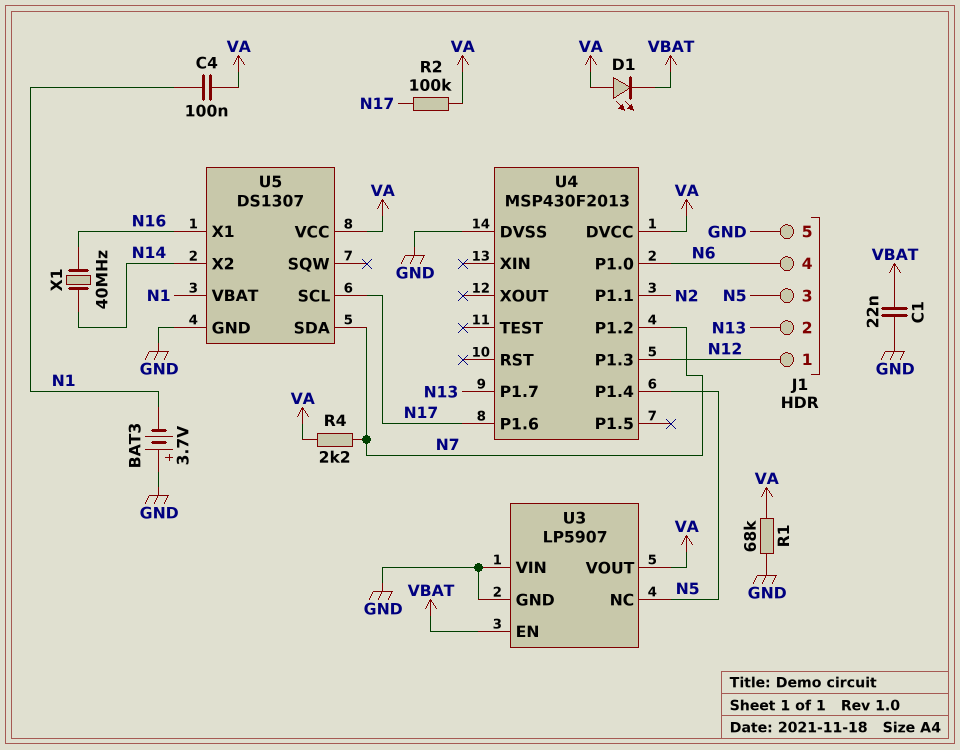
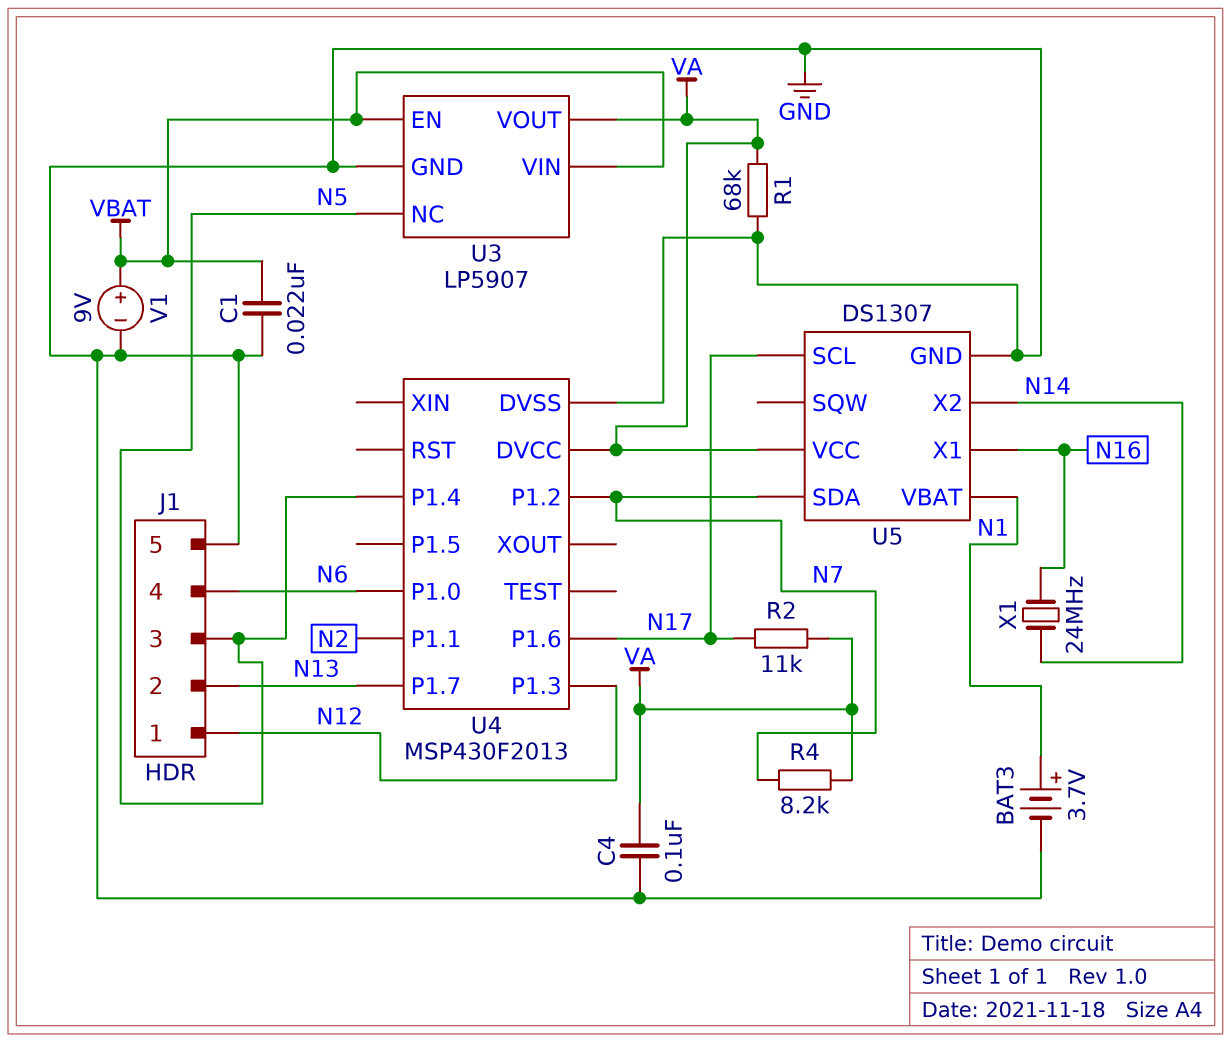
BAT3: 3.7V (plus GND, minus N1) -> 3.7V (plus N1, minus GND)
C4: 100nF (N1, VA) -> 100nF (GND, VA)
D1: LED (A VA, K VBAT) -> none
R2: 100k (N17, VA) -> 11k (N17, VA)
R4: 2.2k (N7, VA) -> 8.2k (N7, VA)
U3 pin VIN: GND -> VBAT
V1: none -> 9V (plus VBAT, minus GND)
X1: 40MHz (N14, N16) -> 24MHz (N14, N16)

